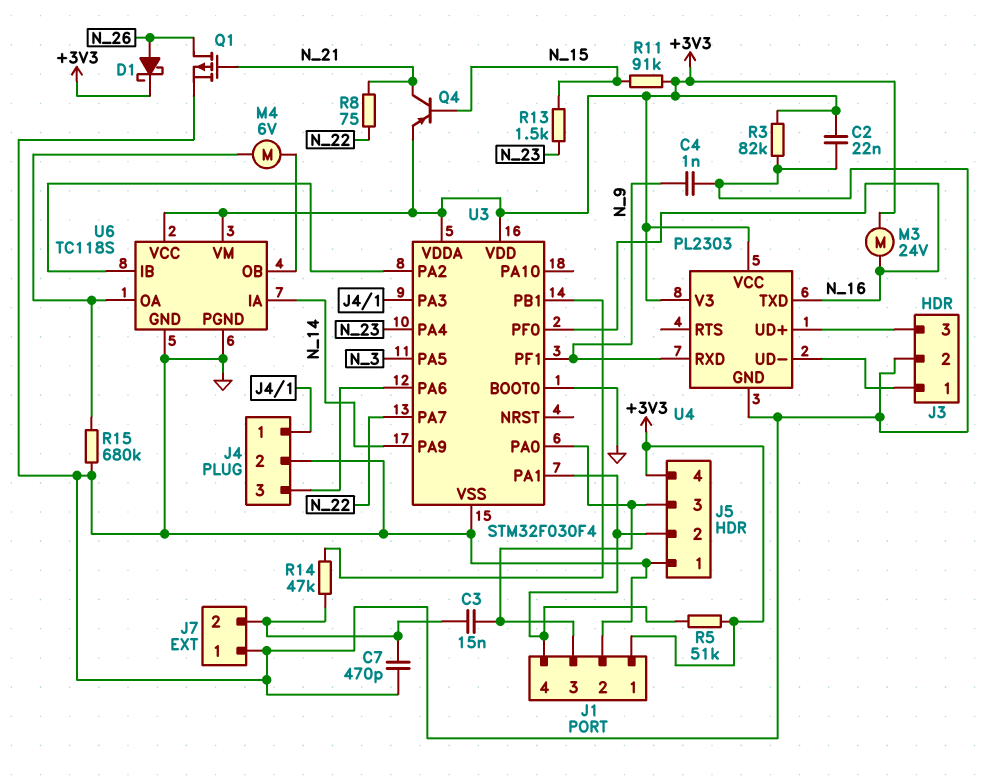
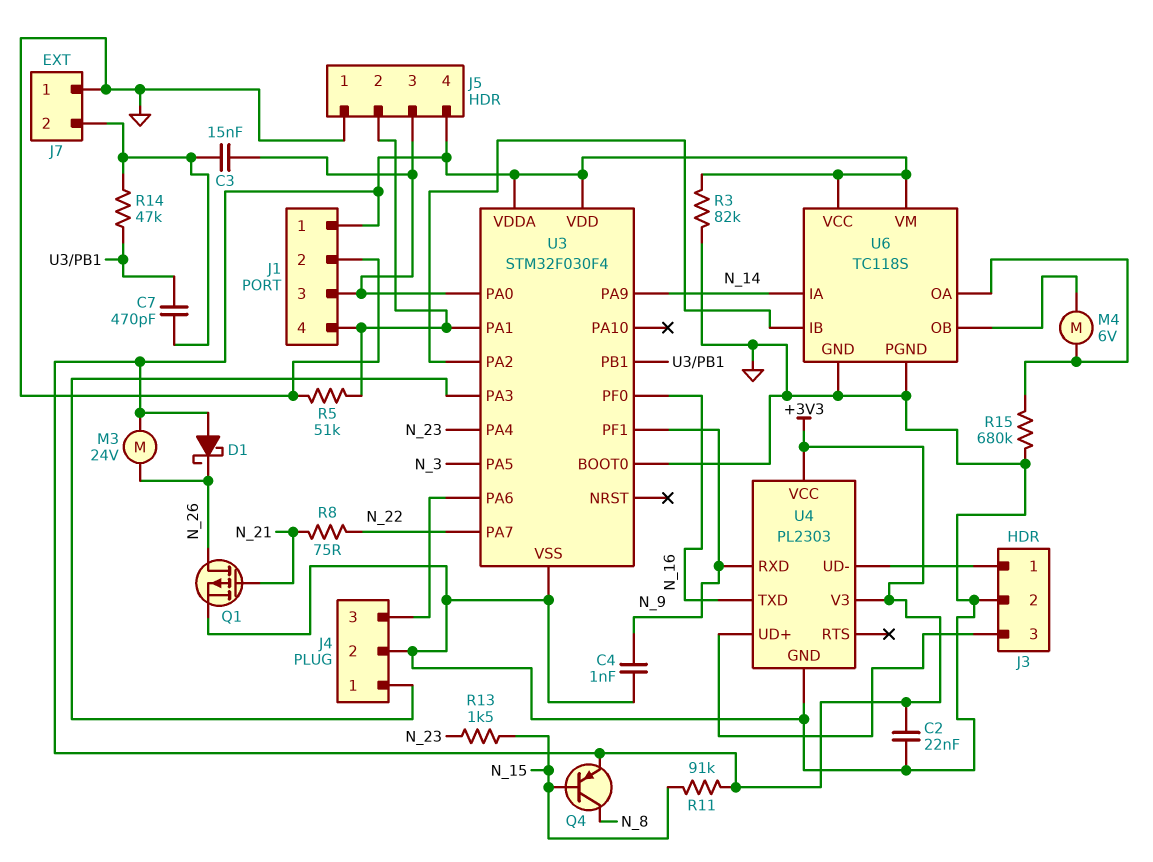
C7: 470pF (GND, J7/2) -> 470pF (J7/2, U3/PB1)
D1: schottky (A N_26, K +3V3) -> schottky (A +3V3, K N_26)
M3: motor 24V (+3V3, N_16) -> motor 24V (+3V3, N_26)
Q4: PNP (B N_15, C N_21, E +3V3) -> PNP (B N_15, C N_8, E +3V3)
R5: 51k (+3V3, J1/4) -> 51k (GND, J1/4)

